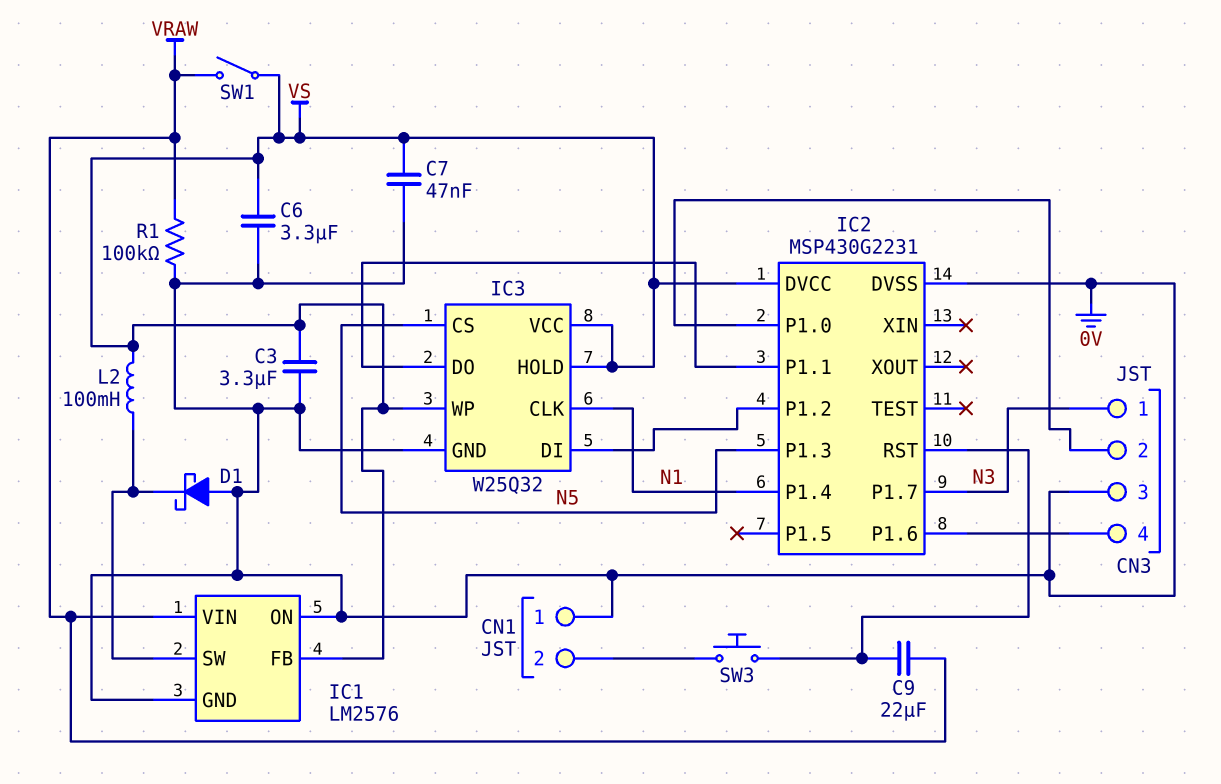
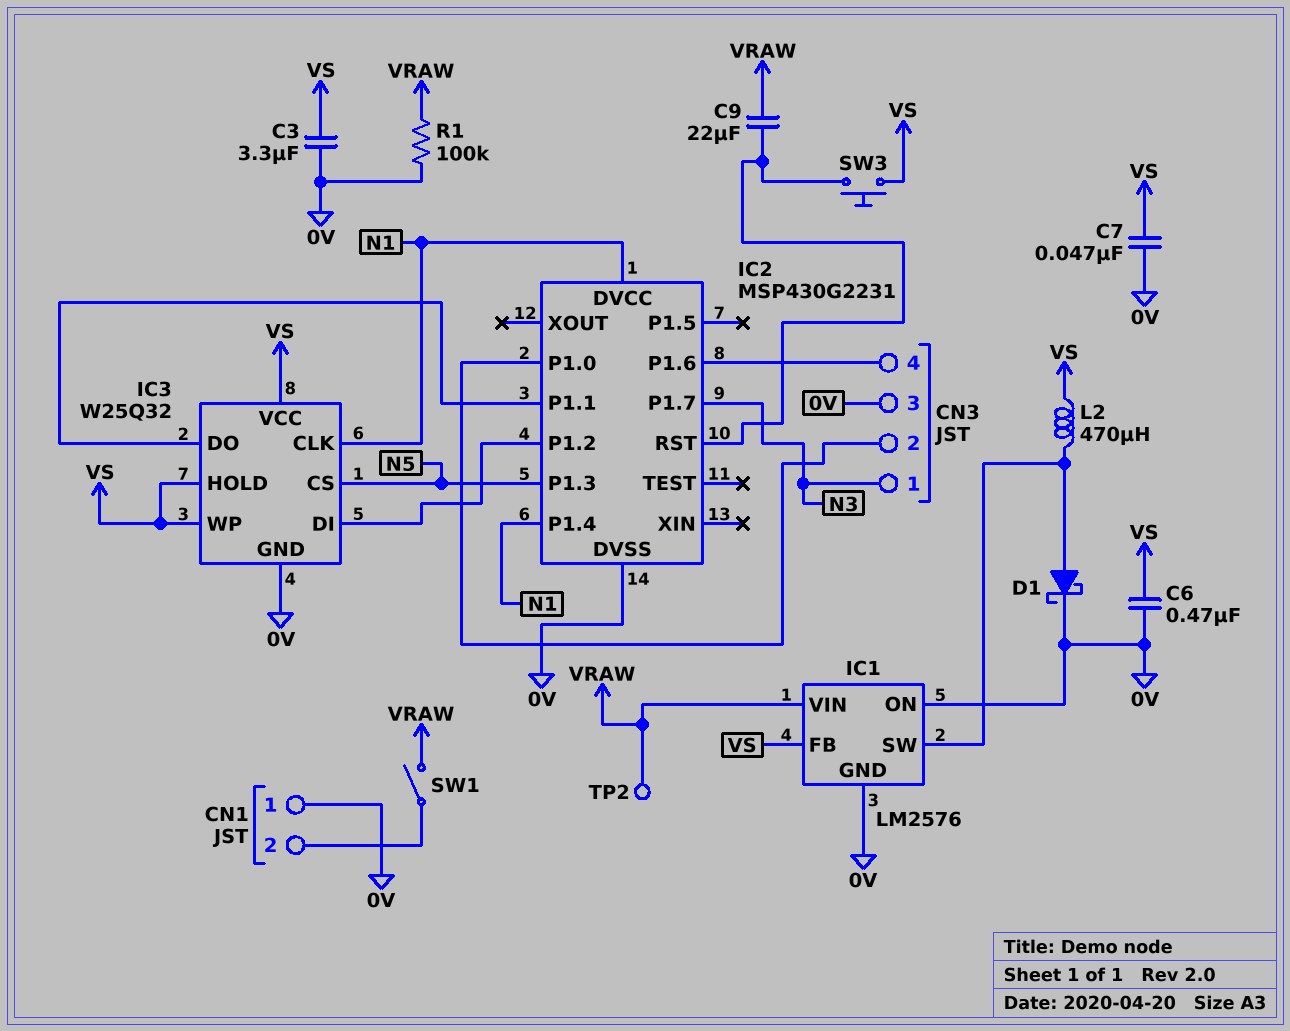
C6: 3.3uF (0V, VS) -> 470nF (0V, VS)
D1: schottky (A 0V, K IC1/SW) -> schottky (A IC1/SW, K 0V)
IC2 pin DVCC: VS -> N1
L2: 100mH (IC1/SW, VS) -> 470uH (IC1/SW, VS)
SW1: switch (VRAW, VS) -> switch (CN1/2, VRAW)
SW3: button (CN1/2, IC2/RST) -> button (IC2/RST, VS)
TP2: none -> test point (VRAW)

